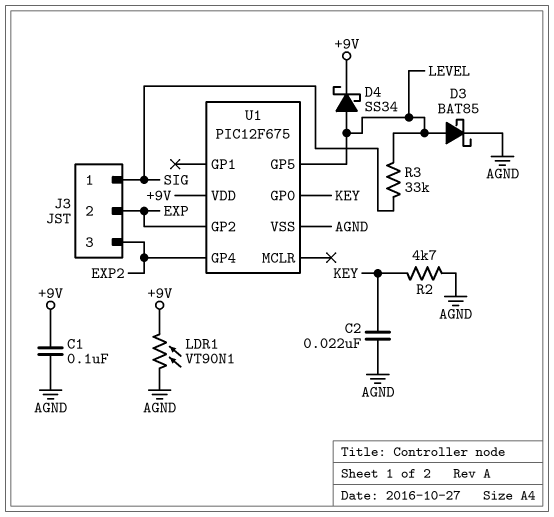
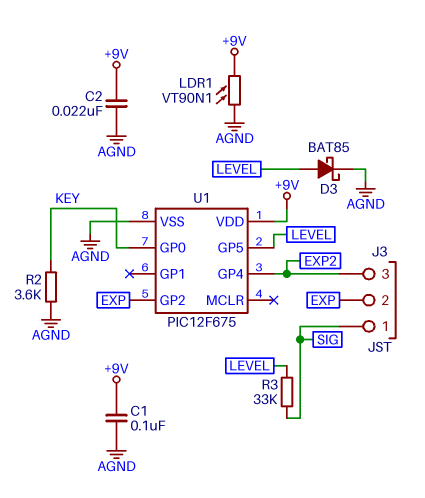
C2: 22nF (AGND, KEY) -> 22nF (+9V, AGND)
D4: schottky SS34 (A LEVEL, K +9V) -> none
R2: 4.7k (AGND, KEY) -> 3.6k (AGND, KEY)

